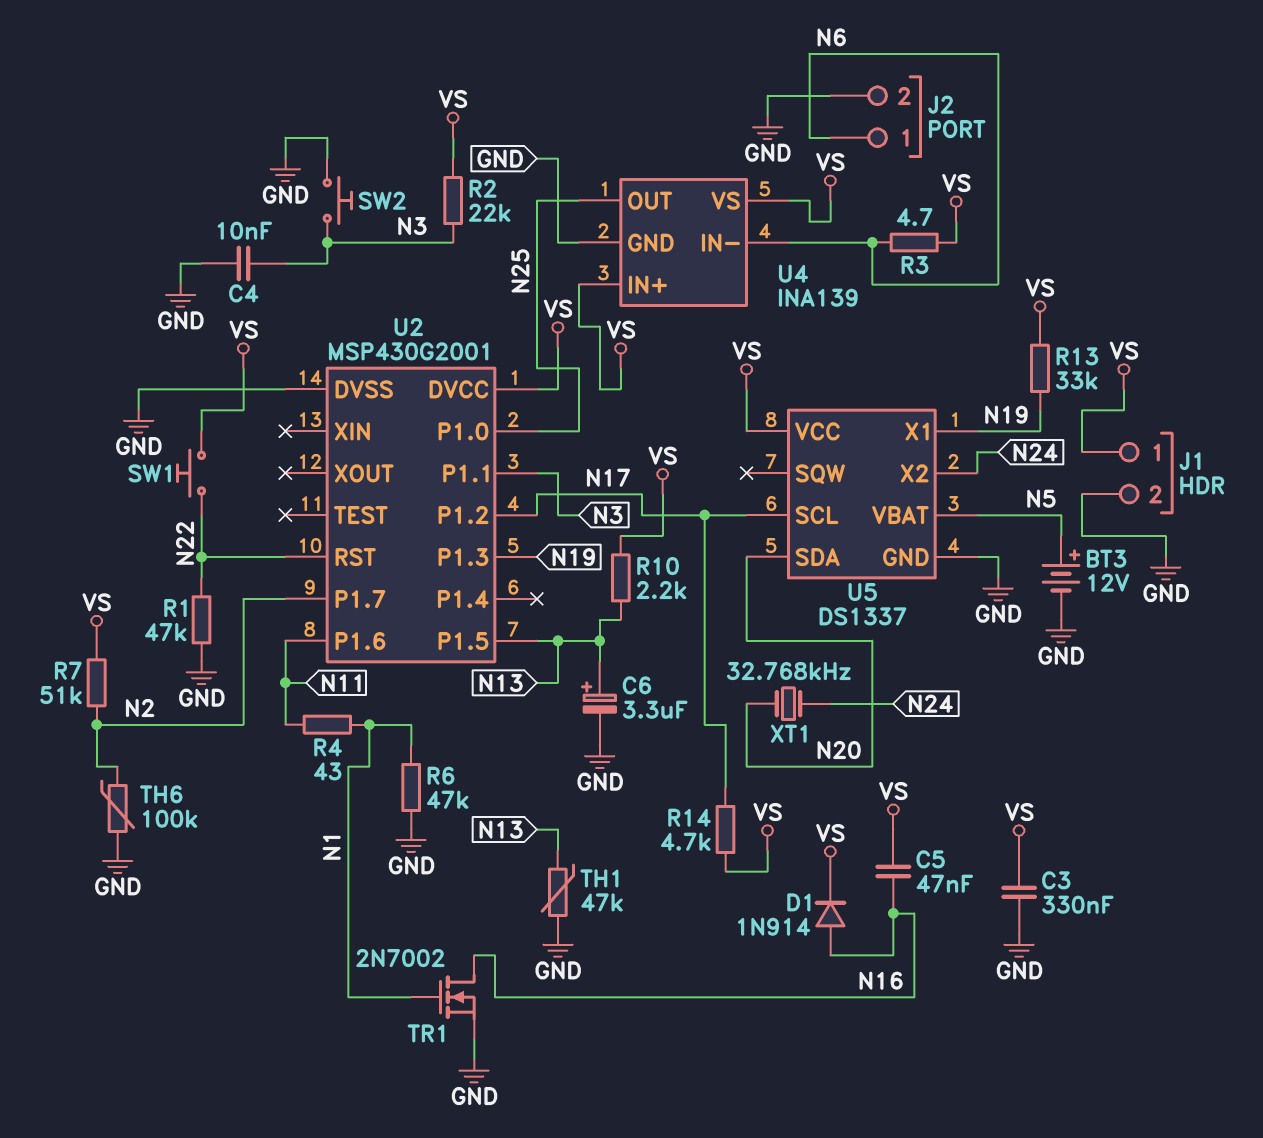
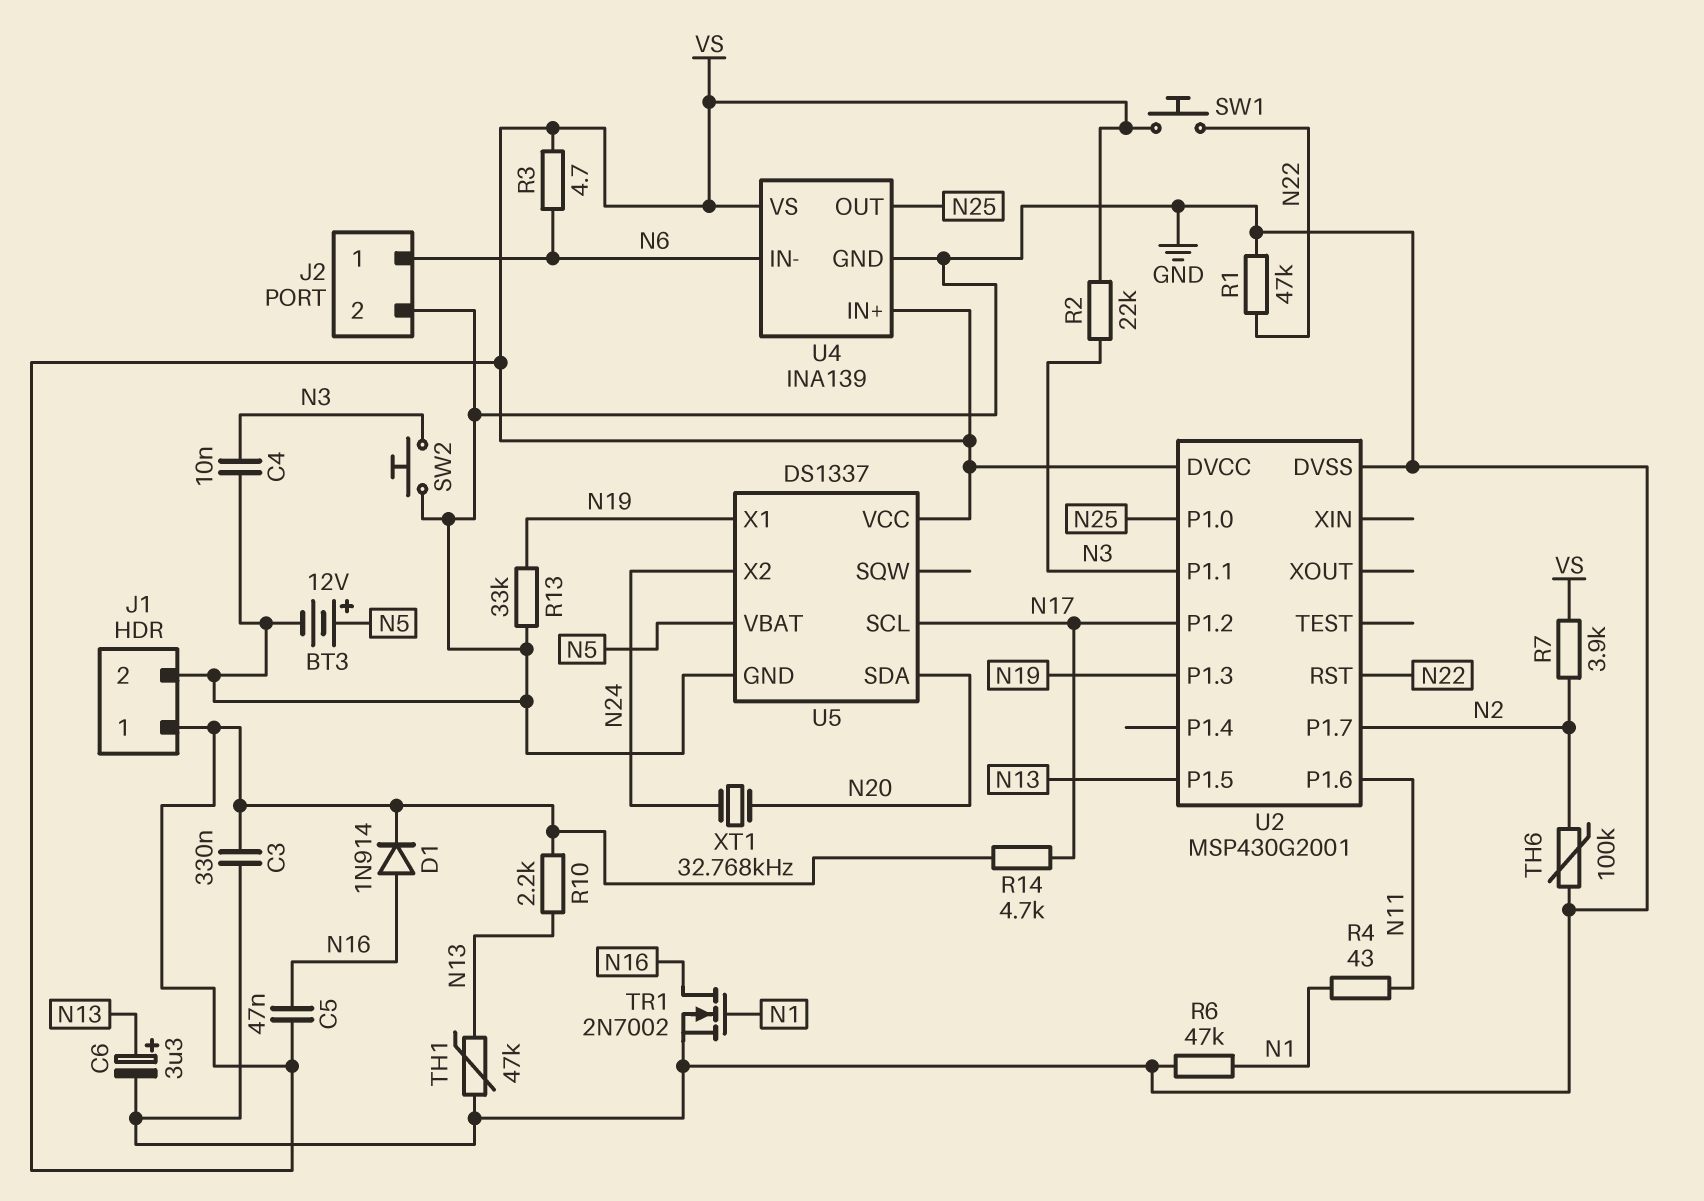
R7: 51k (N2, VS) -> 3.9k (N2, VS)
R13: 33k (N19, VS) -> 33k (GND, N19)

